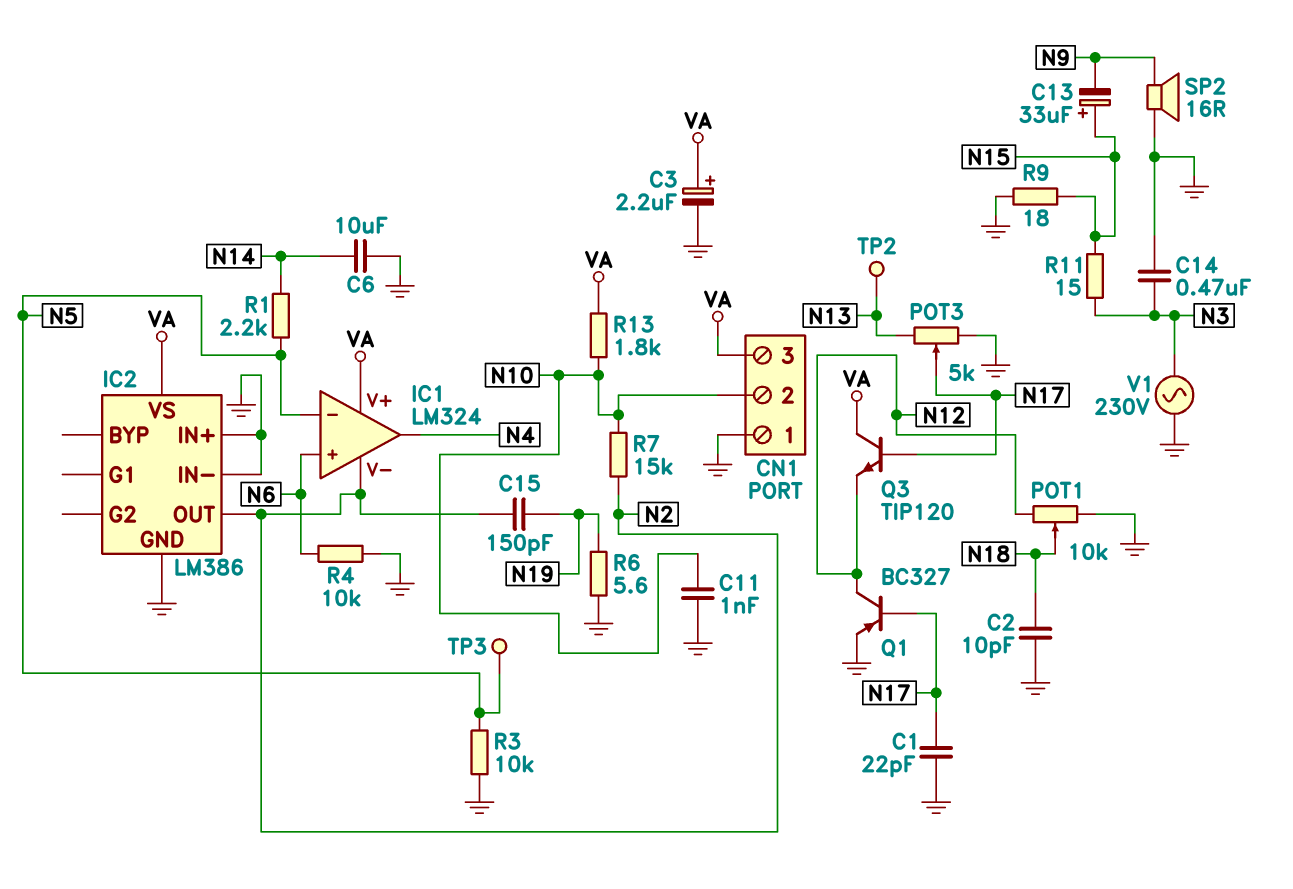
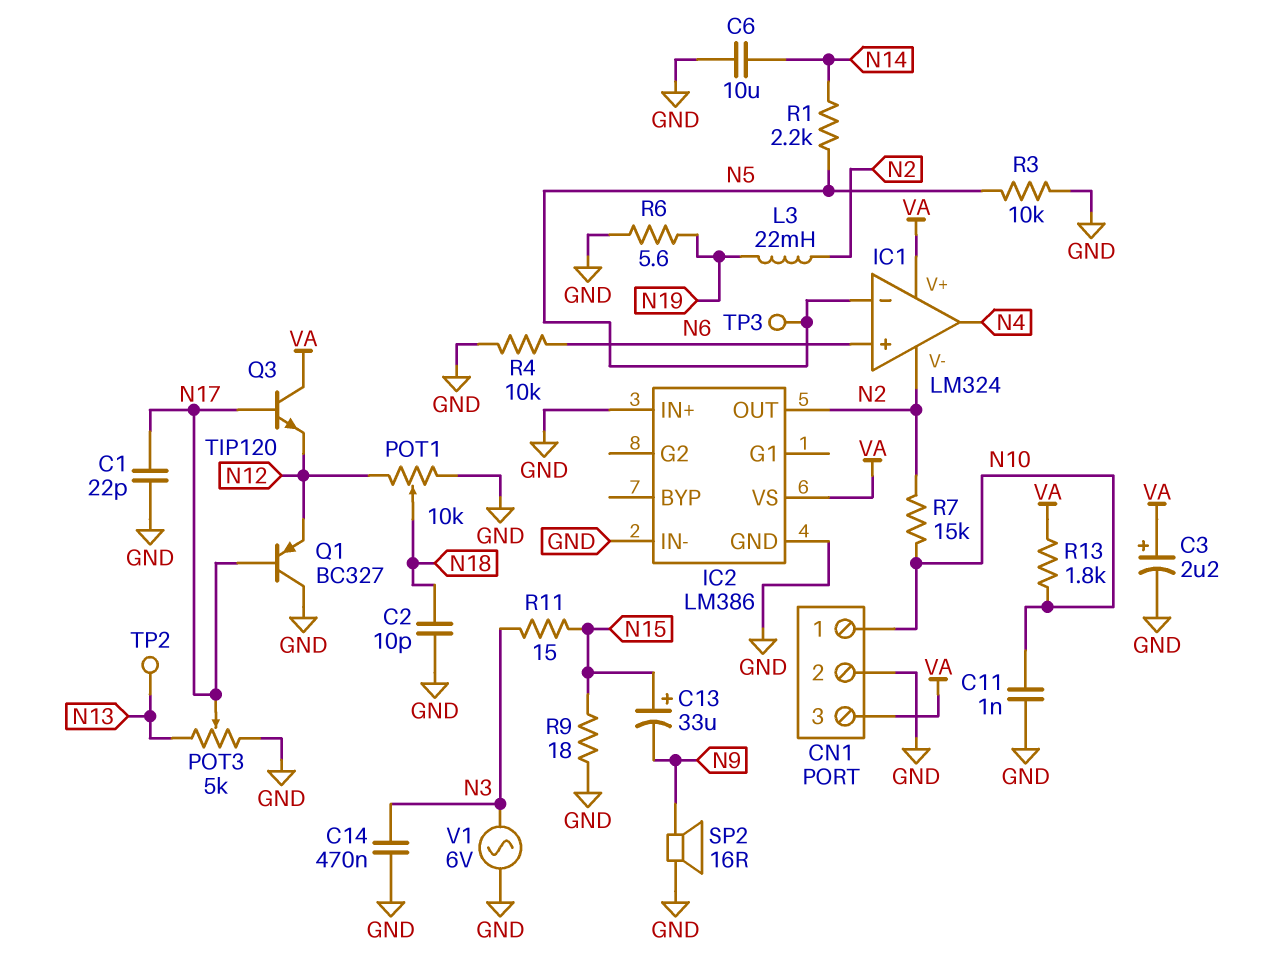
C15: 150pF (N2, N19) -> none
CN1 pin 1: GND -> N10
CN1 pin 2: N10 -> GND
L3: none -> 22mH (N2, N19)
Q1: PNP BC327 (B N17, C N12, E GND) -> PNP BC327 (B N17, C GND, E N12)
V1: AC 230V (GND, N3) -> AC 6V (GND, N3)

